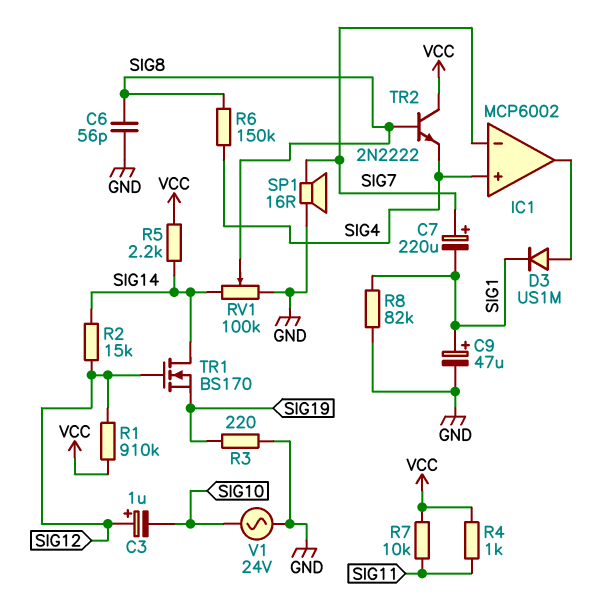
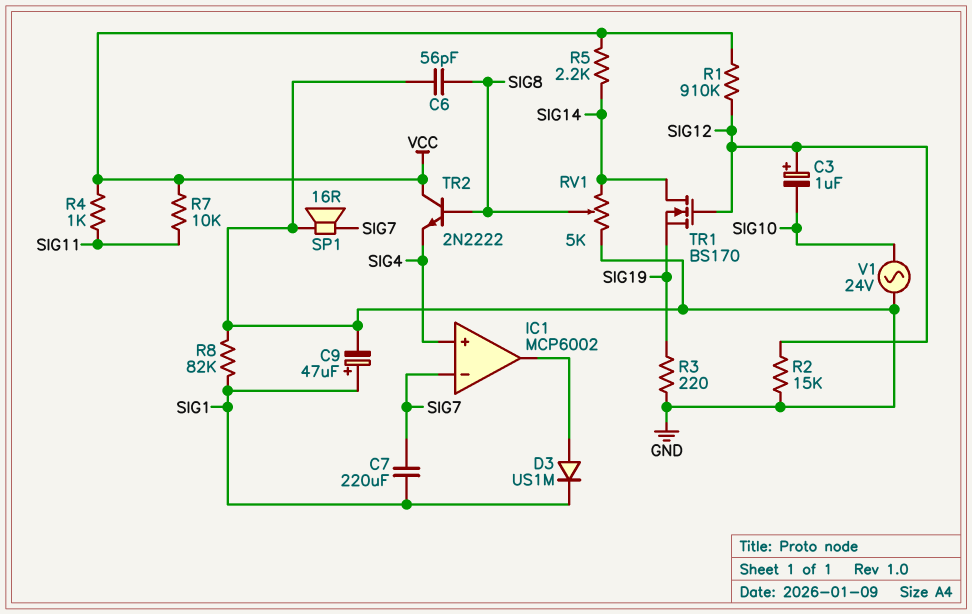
C7: 220uF (plus SIG7, minus SIG1) -> 220uF (SIG1, SIG7)
R2: 15k (SIG12, SIG14) -> 15k (GND, SIG12)
R6: 150k (SIG4, SIG8) -> none
RV1: 100k (GND, SIG14, wiper SIG8) -> 5k (GND, SIG14, wiper SIG8)

